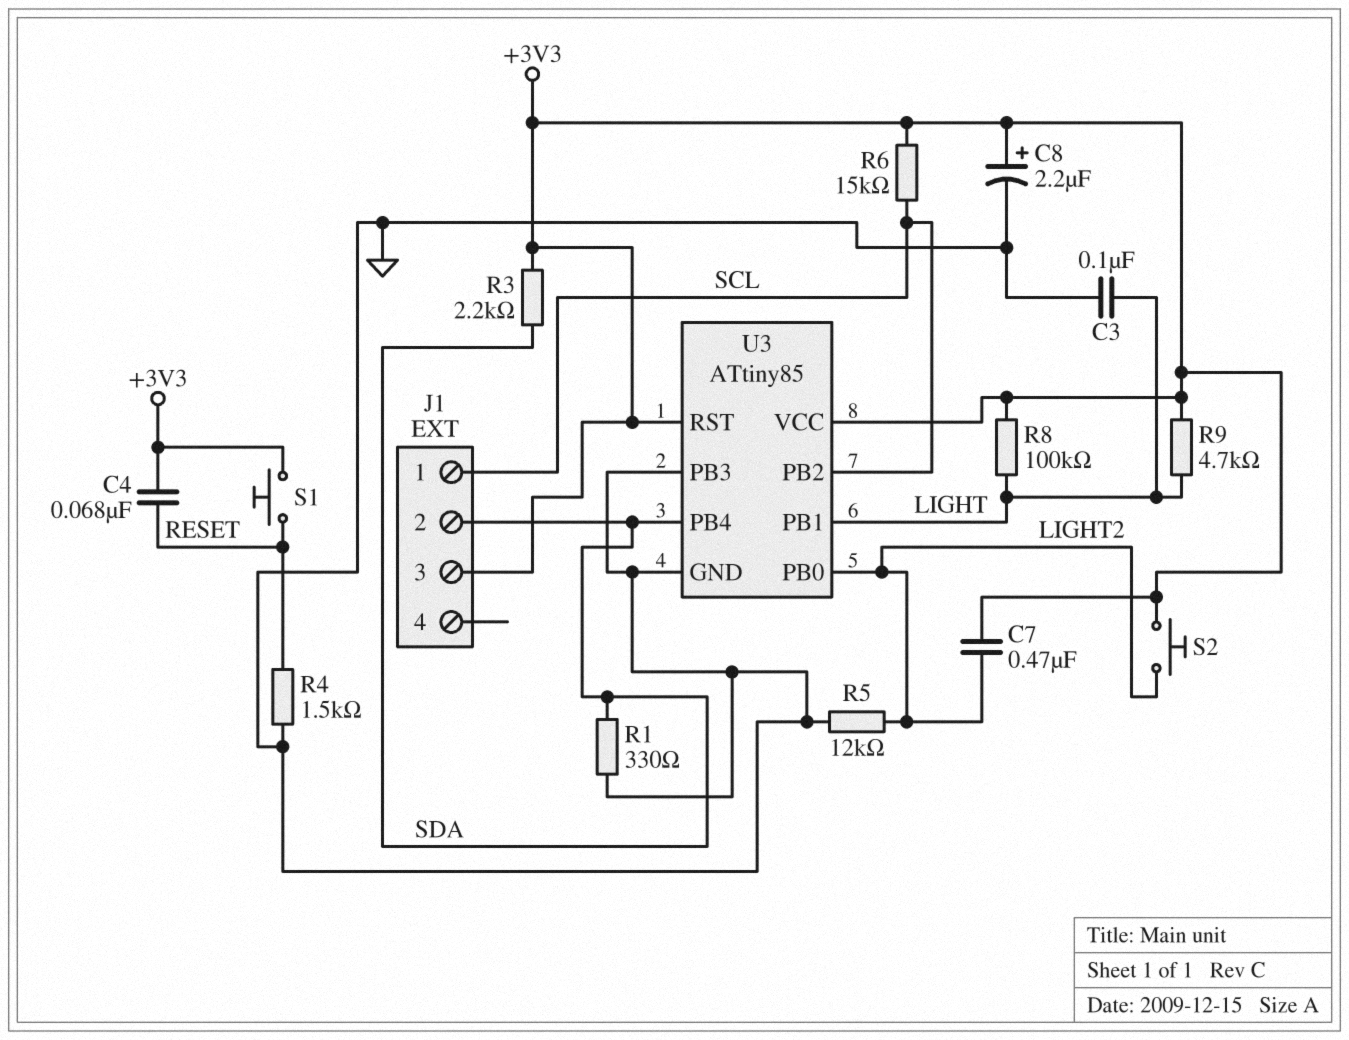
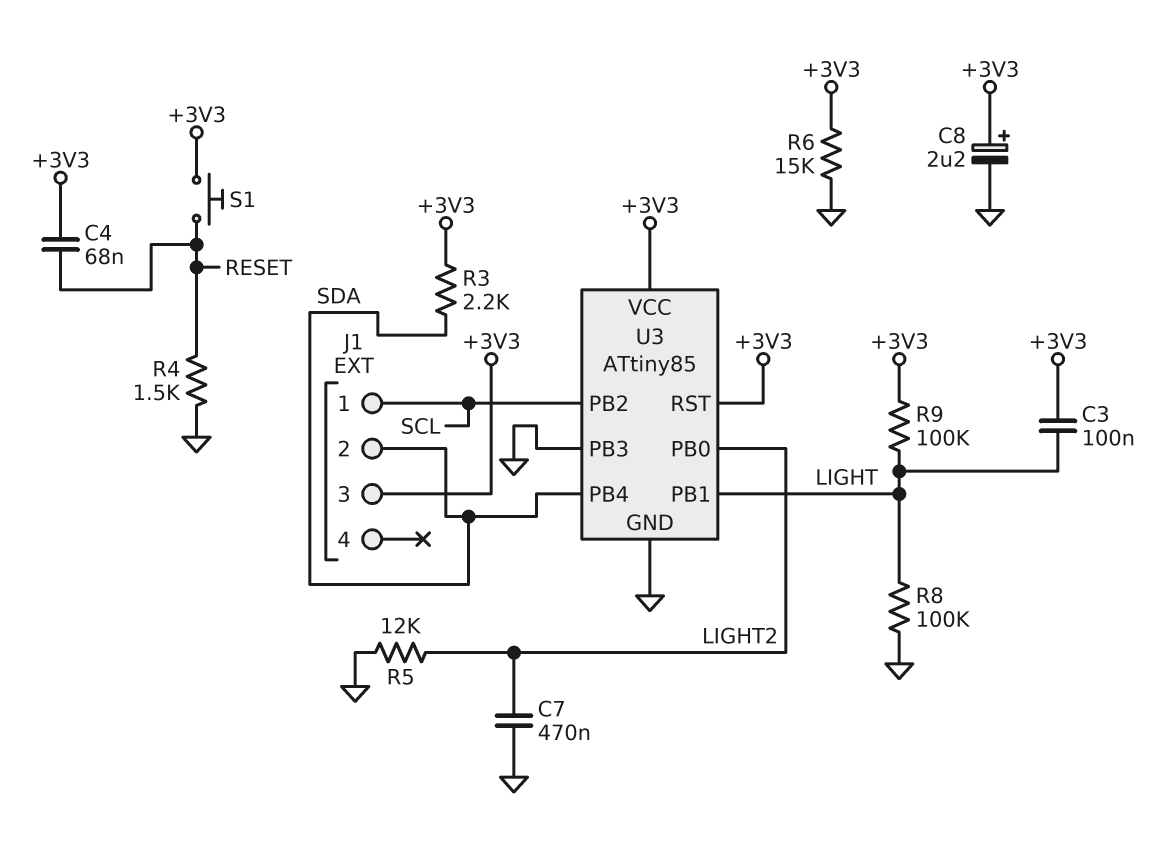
C3: 100nF (GND, LIGHT) -> 100nF (+3V3, LIGHT)
C7: 470nF (+3V3, LIGHT2) -> 470nF (GND, LIGHT2)
R1: 330 (GND, SDA) -> none
R6: 15k (+3V3, SCL) -> 15k (+3V3, GND)
R8: 100k (+3V3, LIGHT) -> 100k (GND, LIGHT)
R9: 4.7k (+3V3, LIGHT) -> 100k (+3V3, LIGHT)
S2: button (+3V3, LIGHT2) -> none

